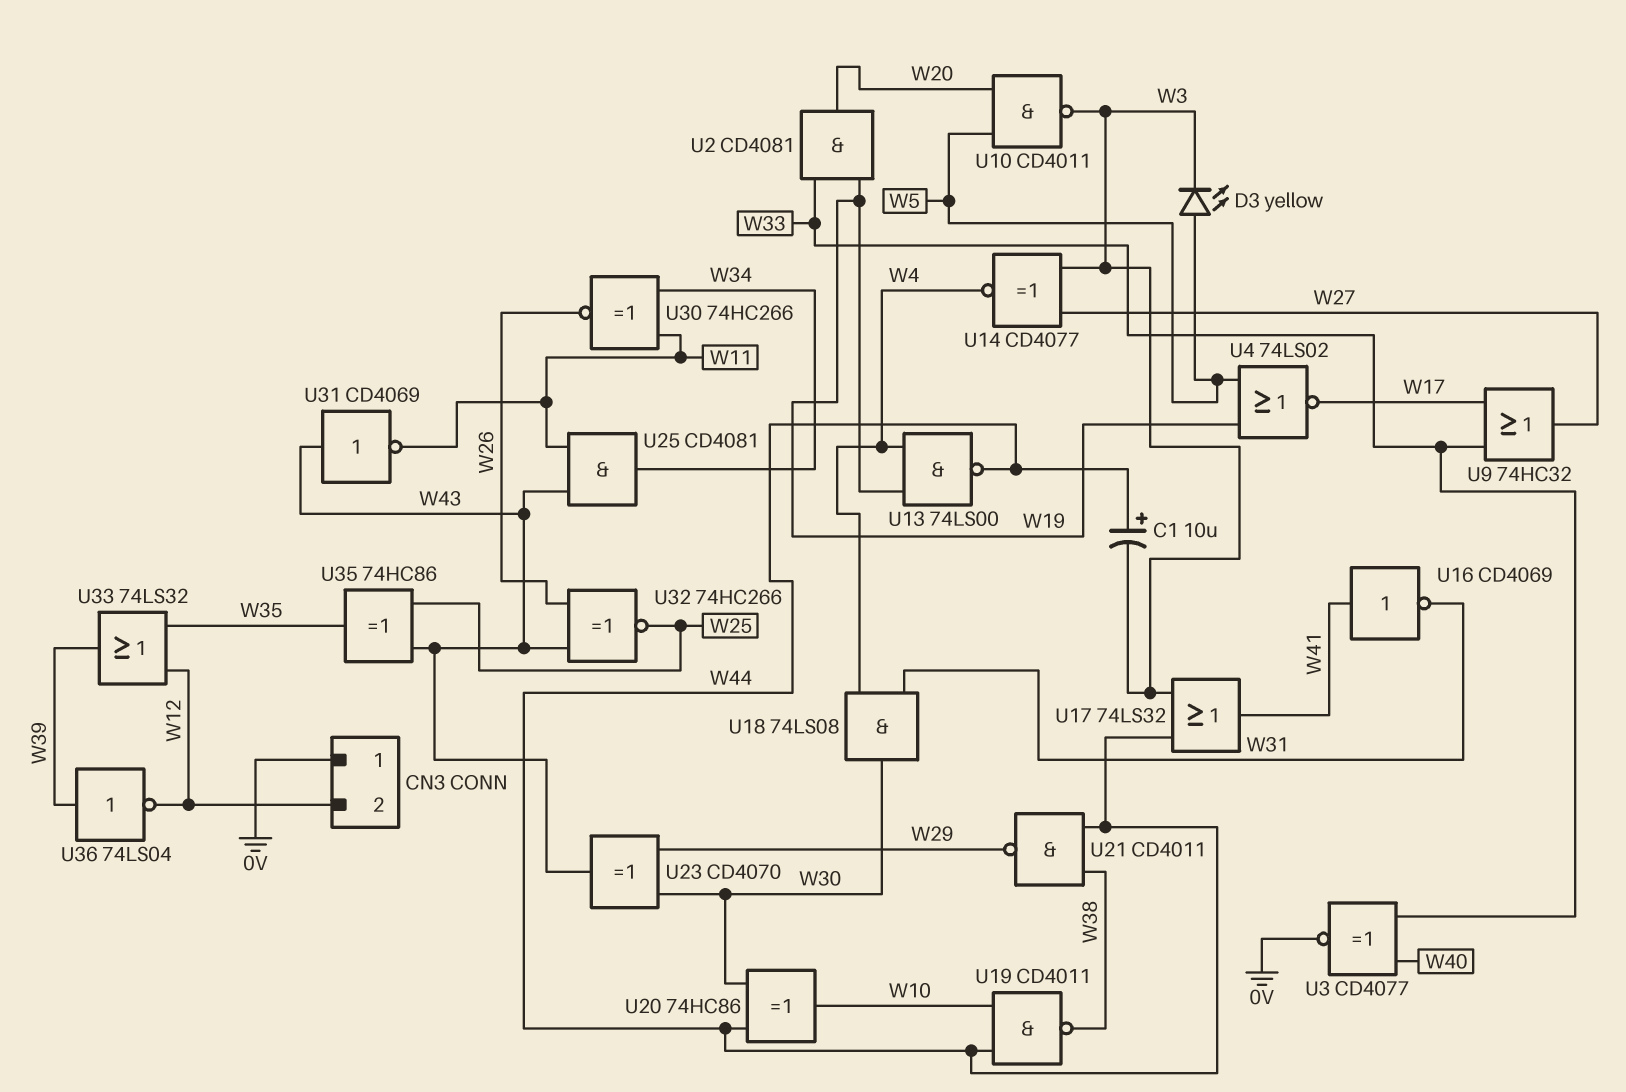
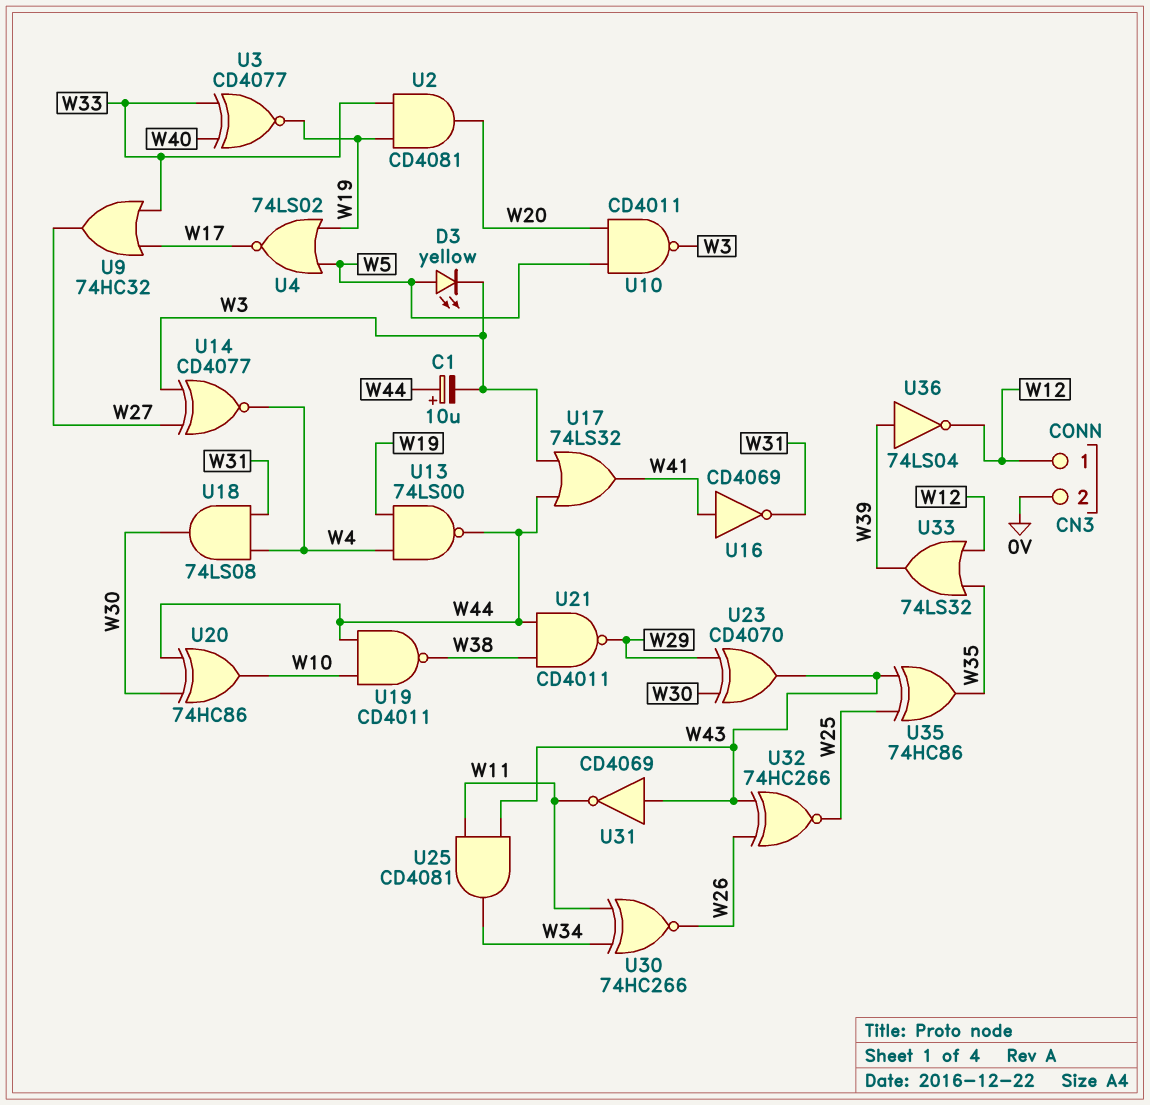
CN3 pin 1: 0V -> W12
CN3 pin 2: W12 -> 0V
U3: XNOR CD4077 (in W33, in W40, out 0V) -> XNOR CD4077 (in W33, in W40, out W19)

